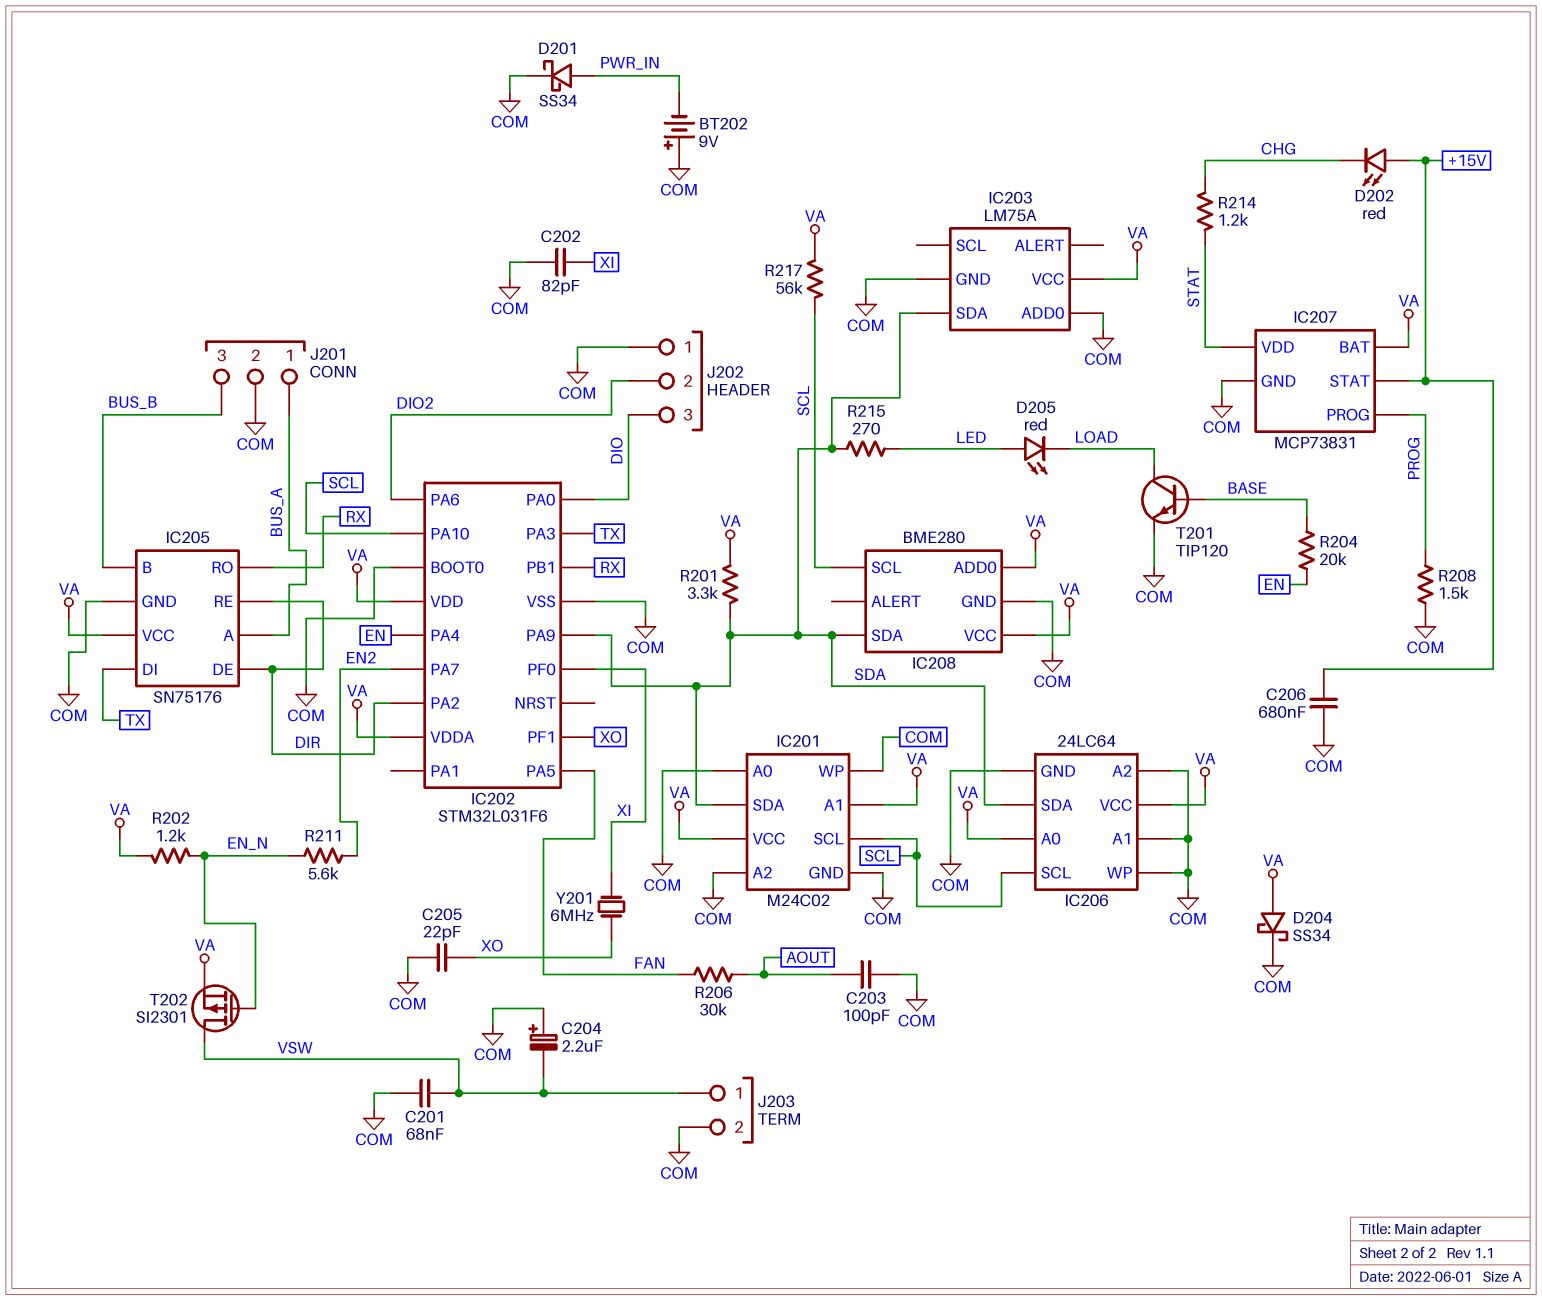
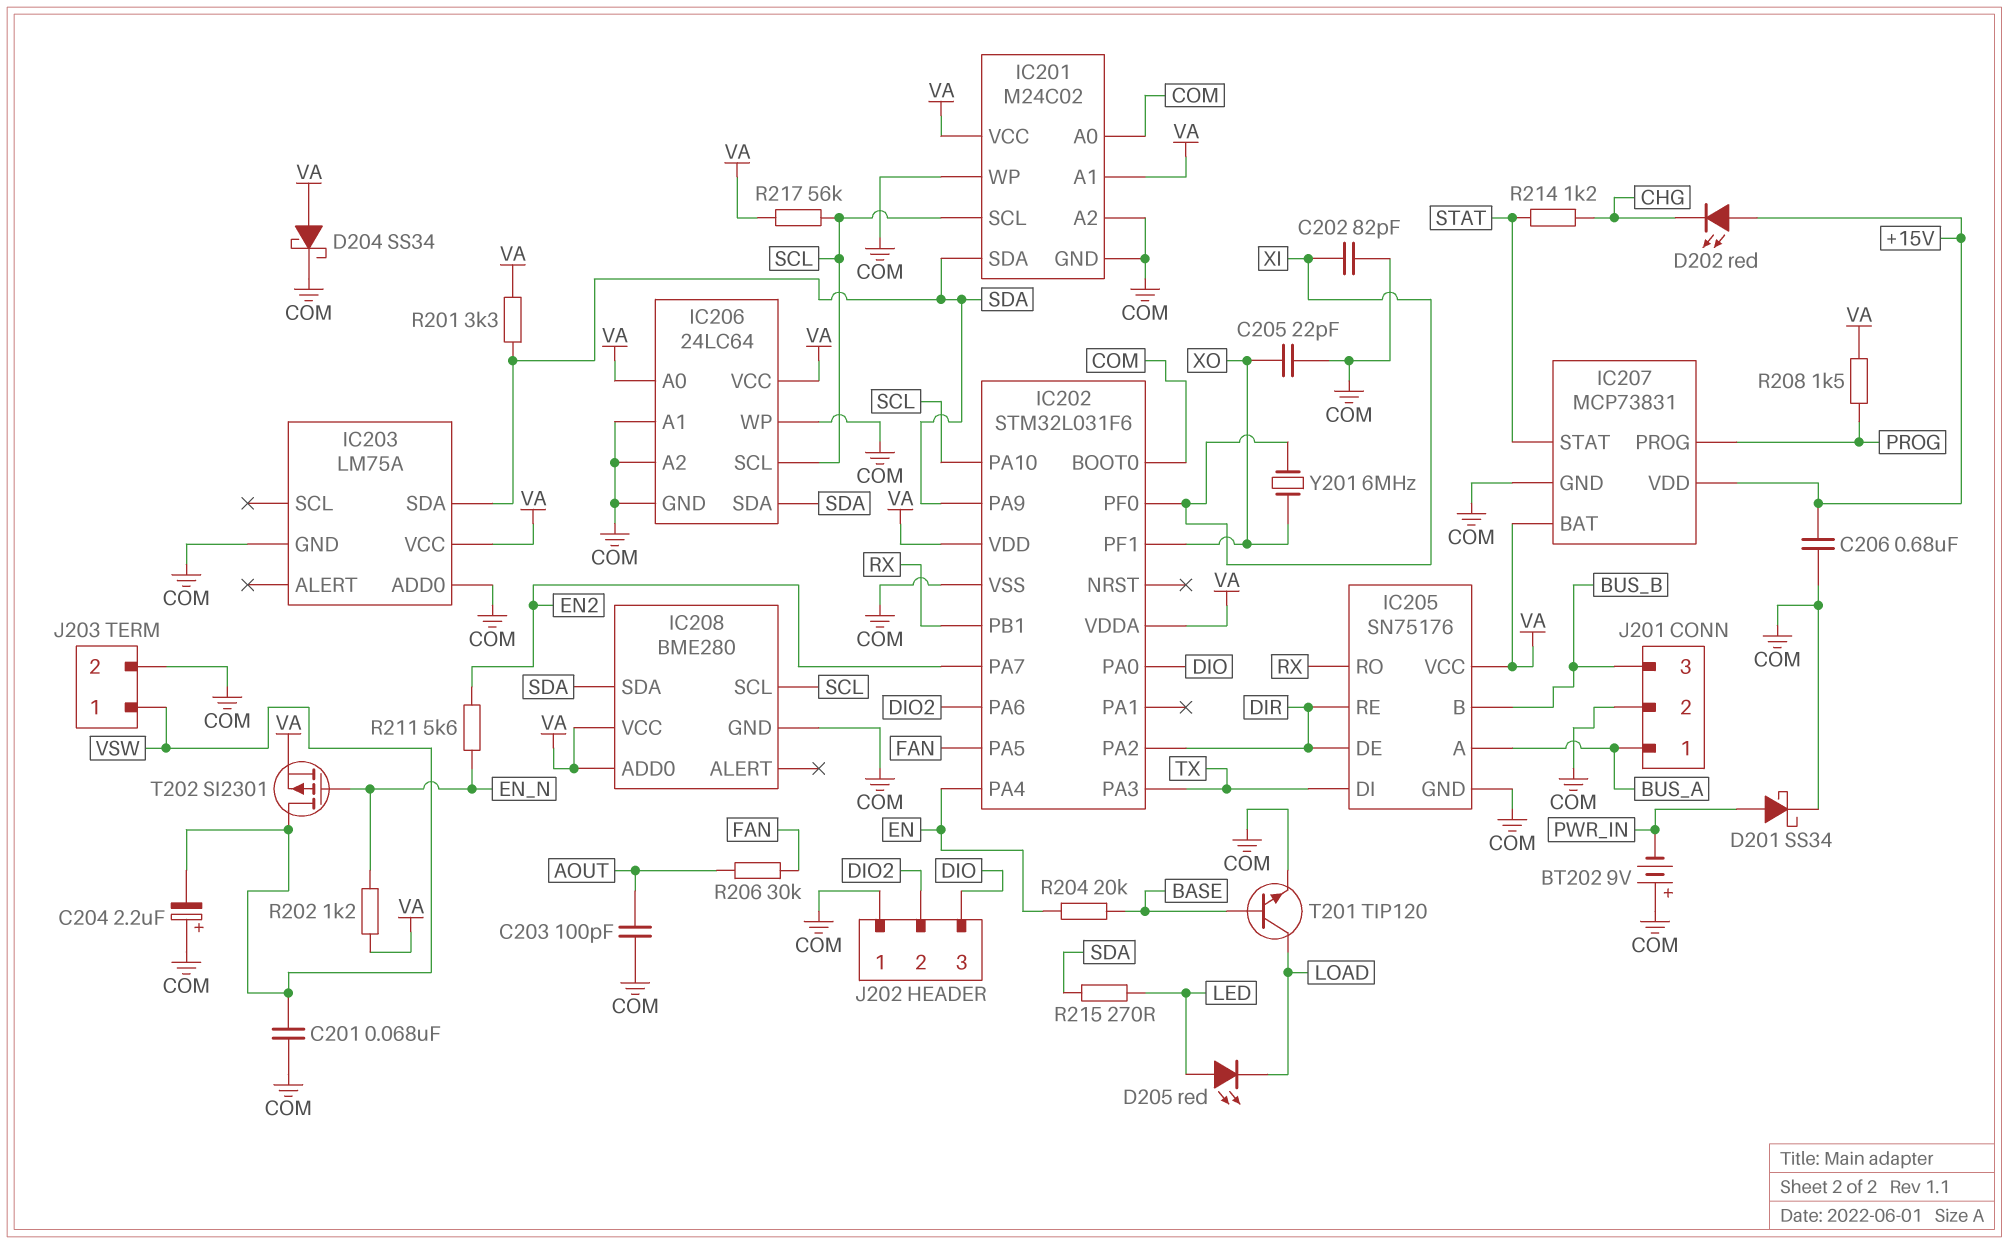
IC207 pin STAT: +15V -> STAT
IC207 pin VDD: STAT -> +15V
R208: 1.5k (COM, PROG) -> 1.5k (PROG, VA)

